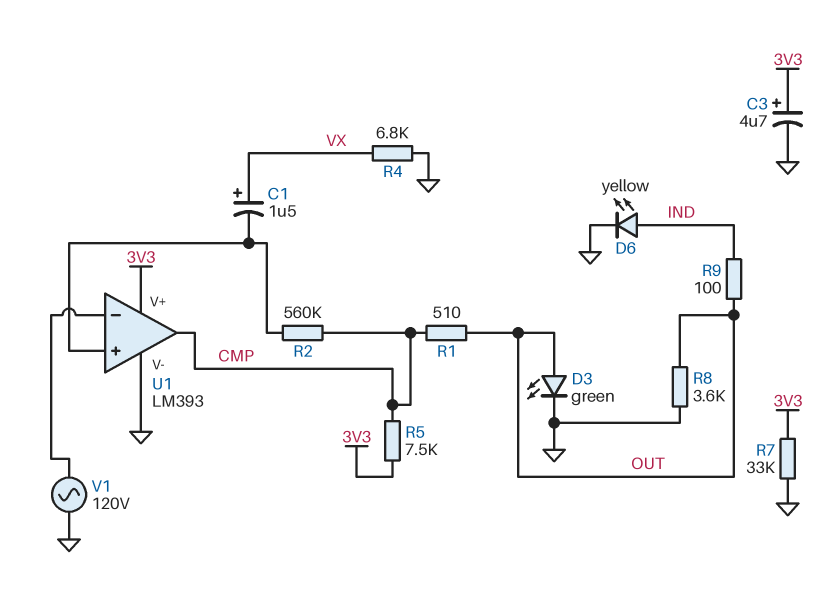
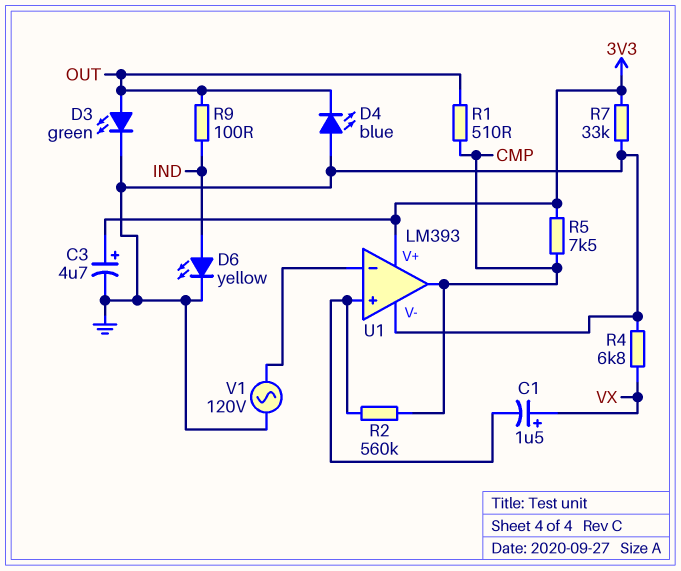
D4: none -> LED blue (A GND, K OUT)
R8: 3.6k (GND, OUT) -> none

